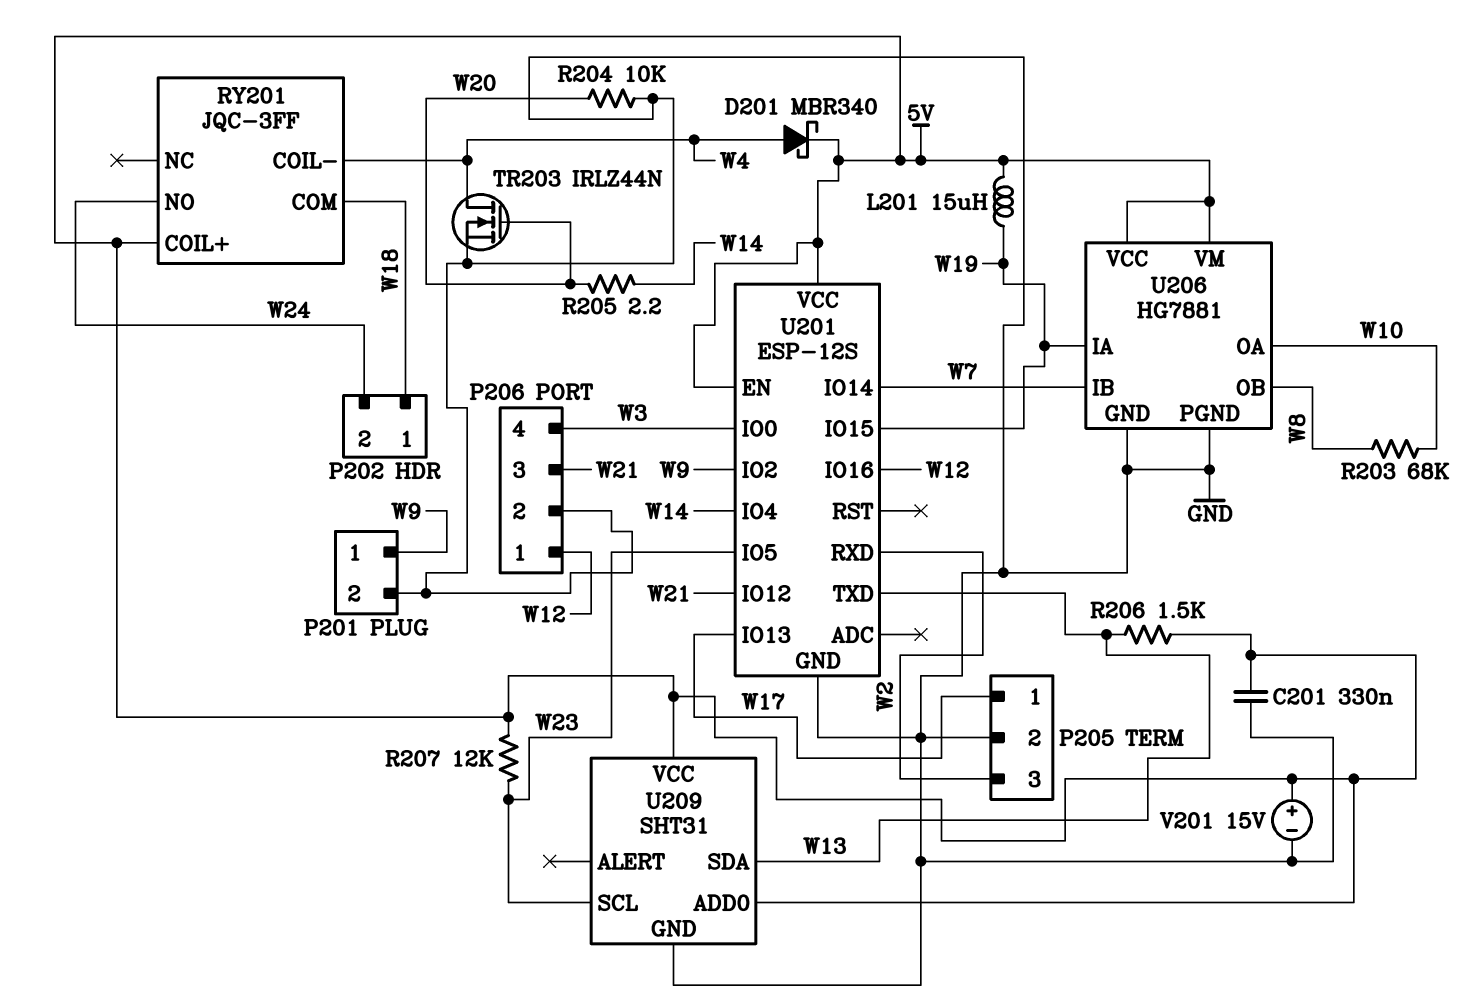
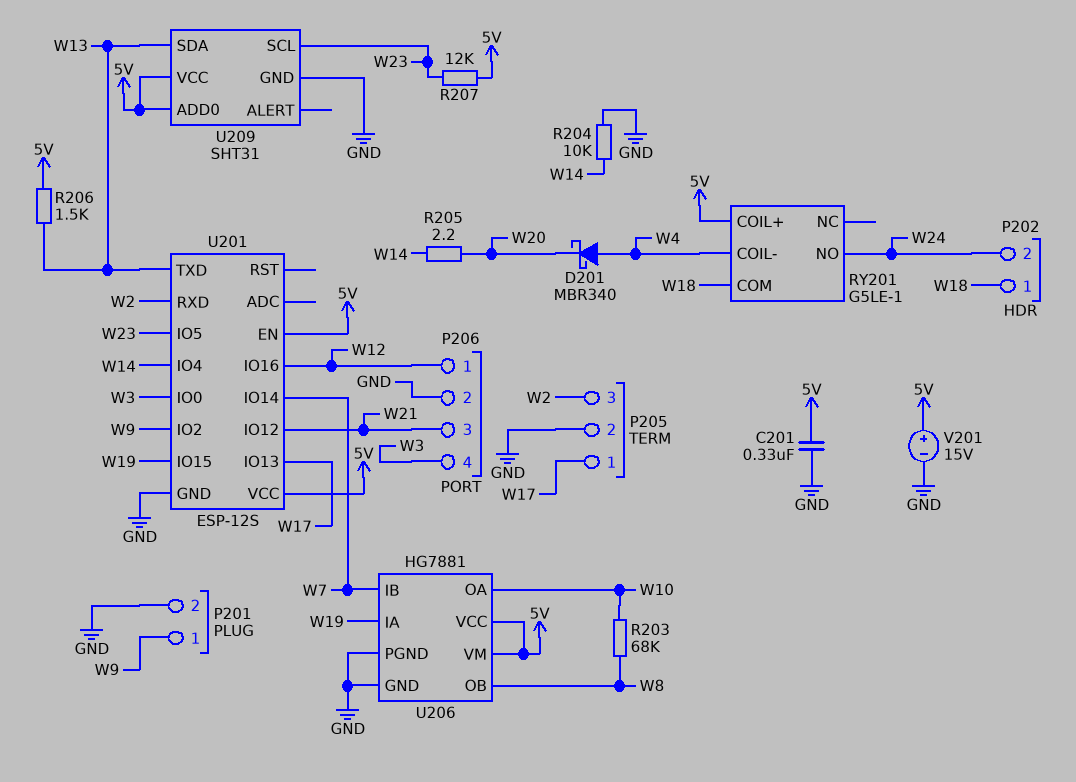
D201: schottky MBR340 (A W4, K 5V) -> schottky MBR340 (A W4, K W20)
L201: 15uH (5V, W19) -> none
R204: 10k (GND, W20) -> 10k (GND, W14)
RY201: JQC-3FF -> G5LE-1
TR203: NMOS IRLZ44N (G W20, D W4, S GND) -> none

